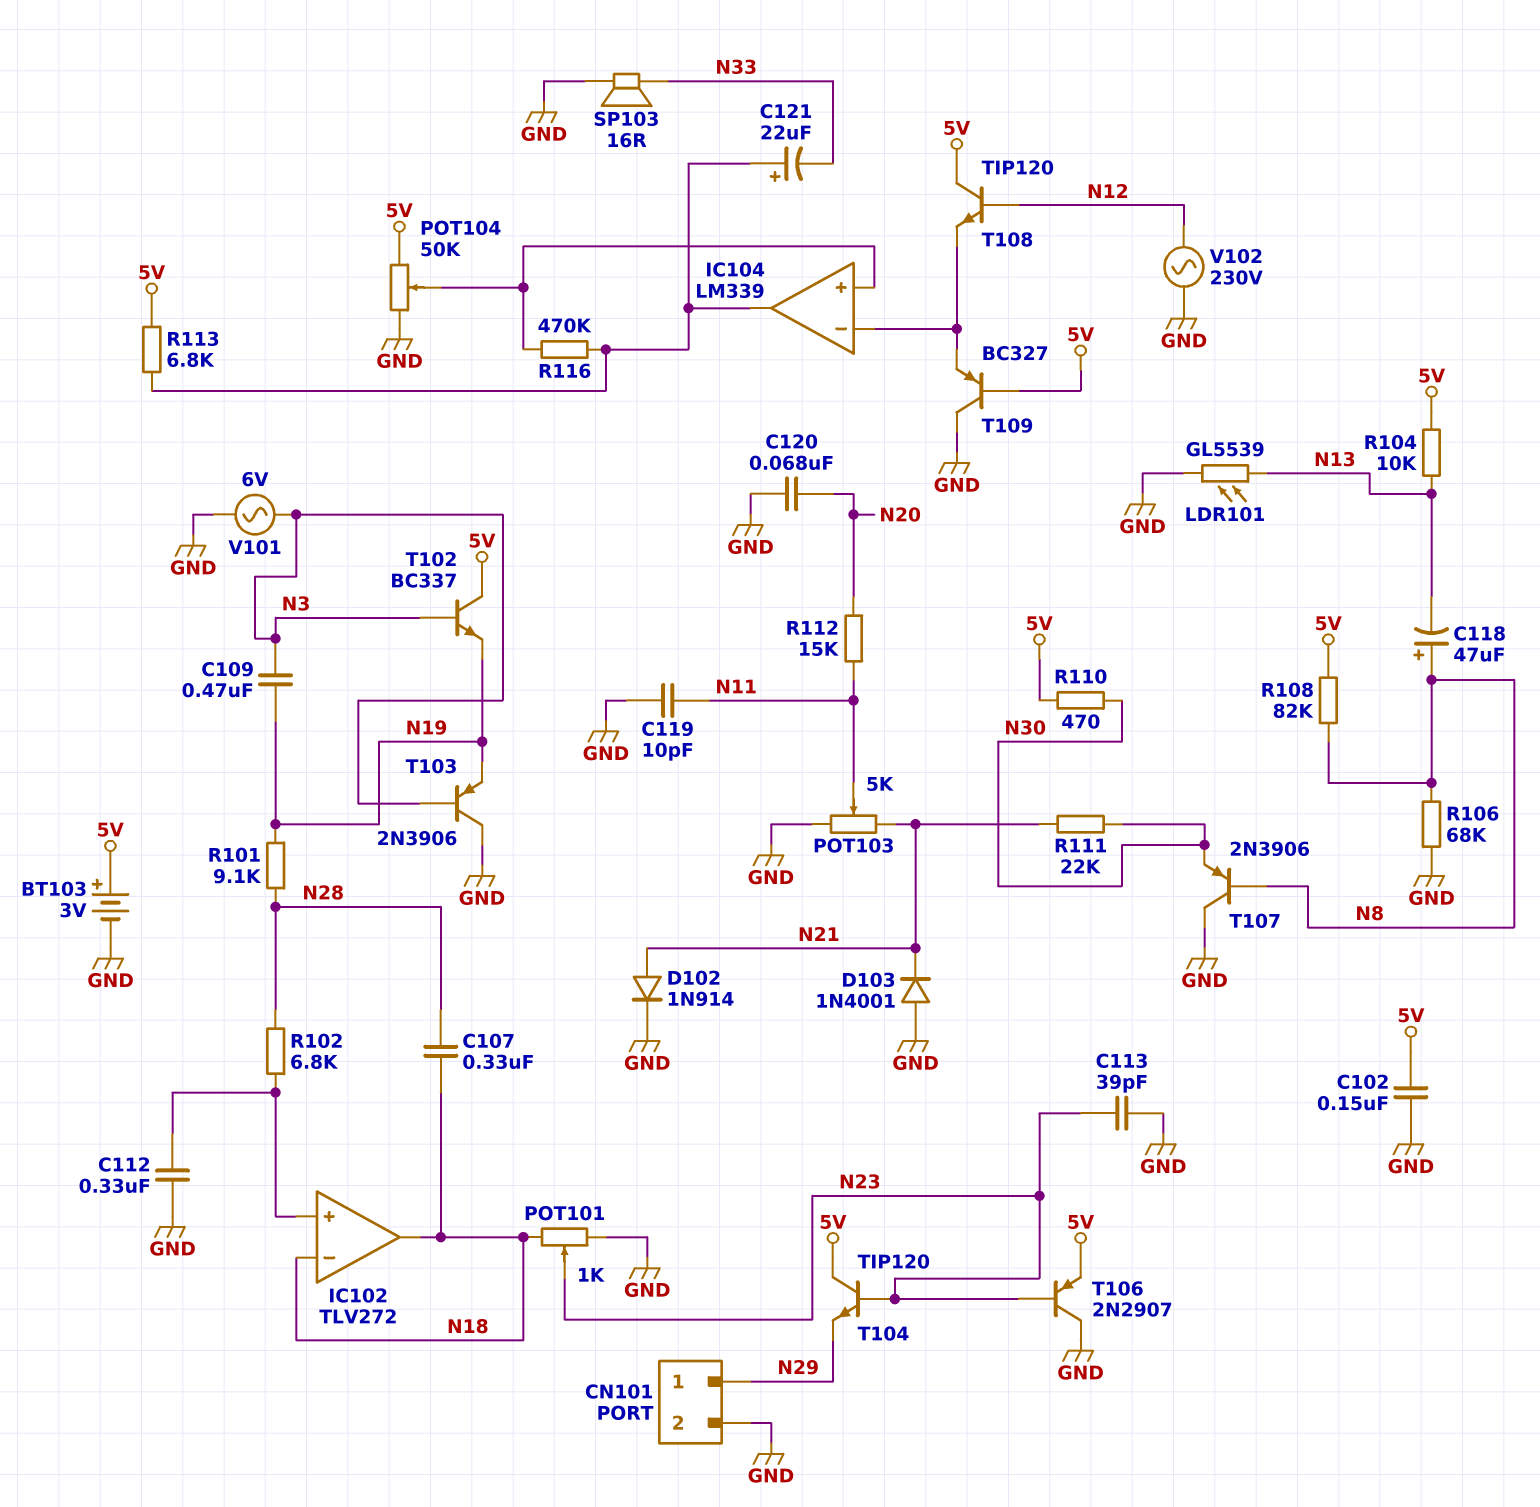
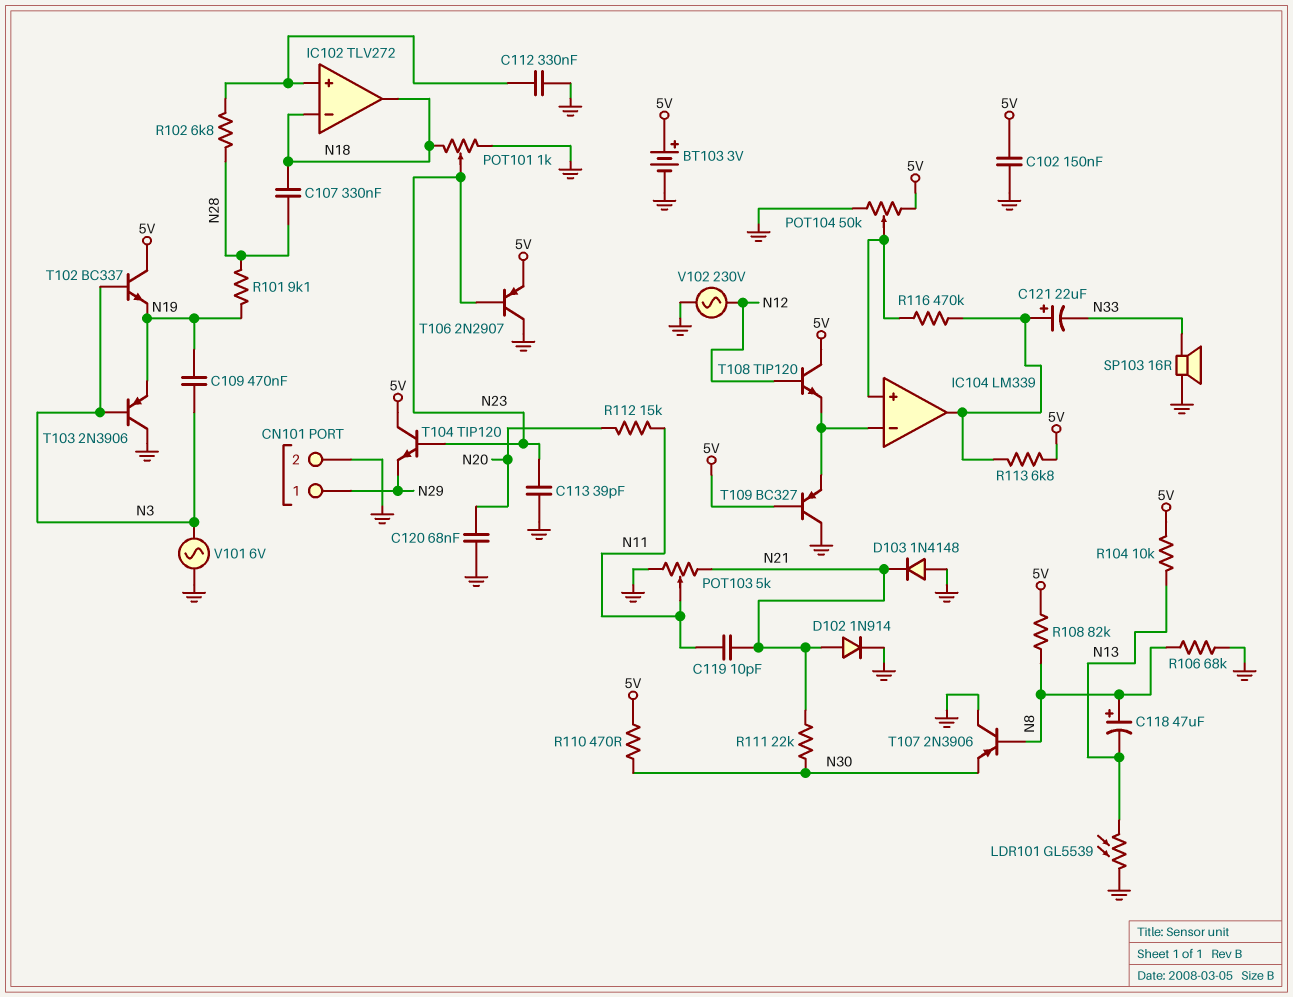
C119: 10pF (GND, N11) -> 10pF (N11, N21)
D103: diode 1N4001 (A GND, K N21) -> diode 1N4148 (A GND, K N21)

